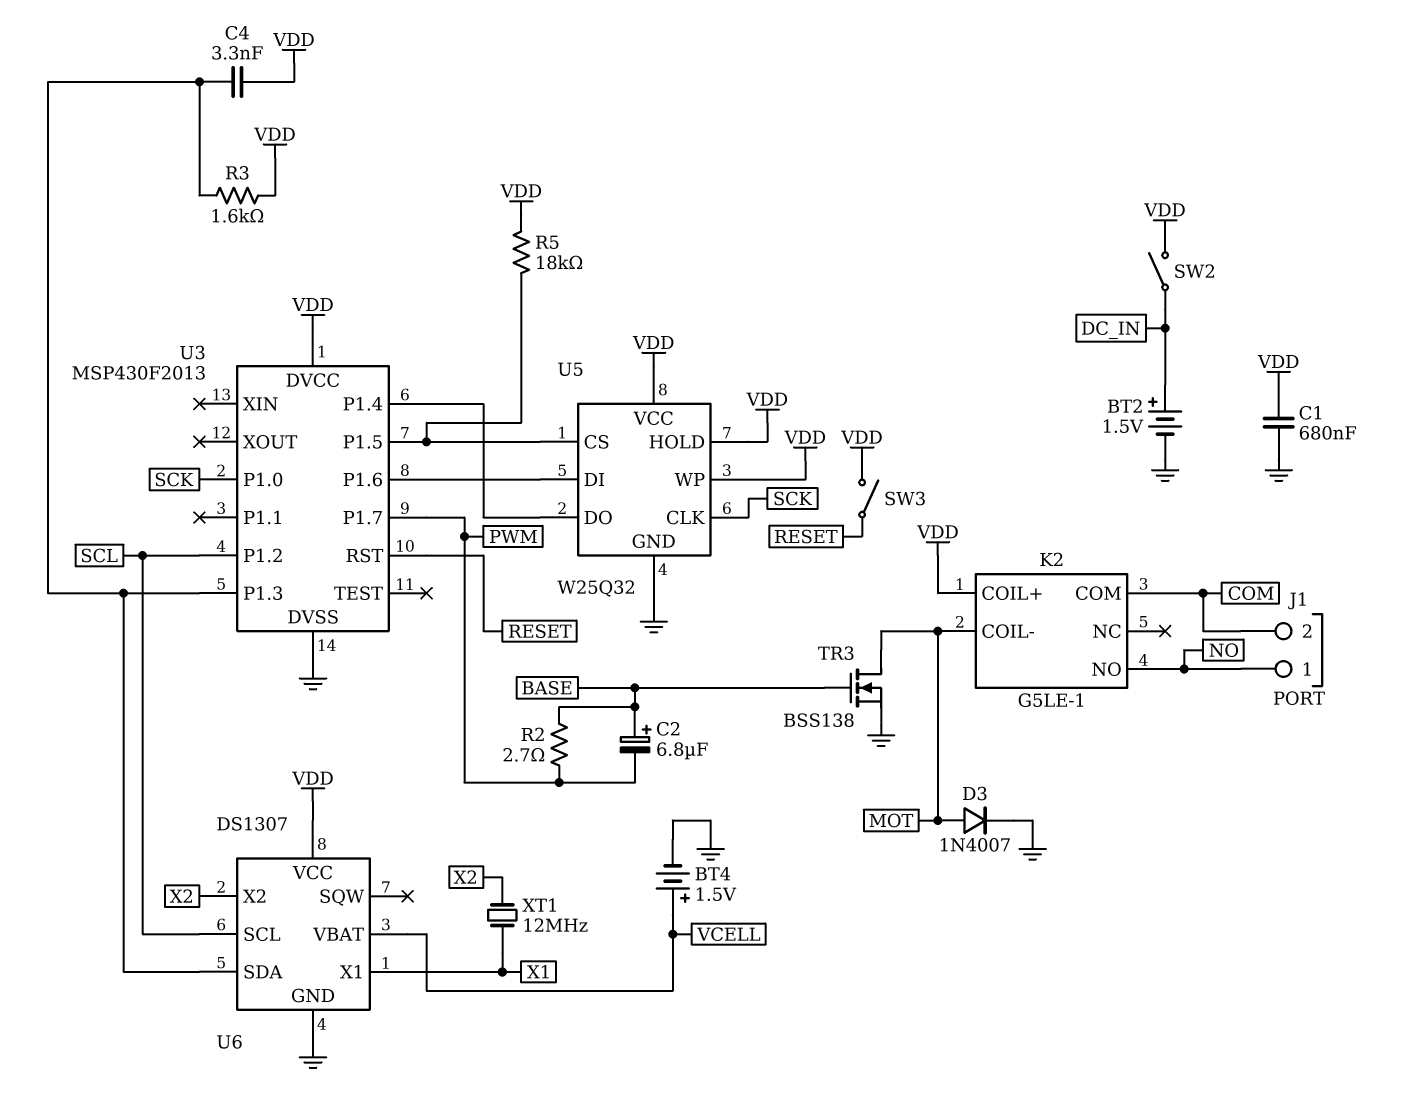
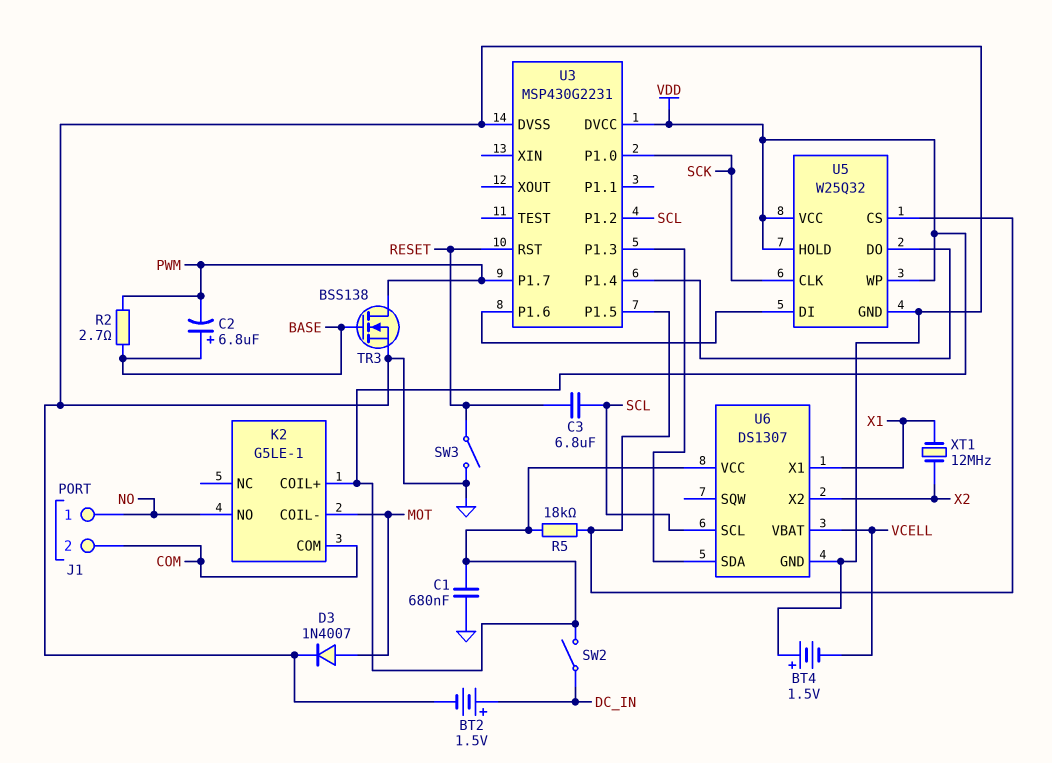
BT4: 1.5V (plus VCELL, minus GND) -> 1.5V (plus GND, minus VCELL)
C3: none -> 6.8uF (RESET, SCL)
C4: 3.3nF (U3/P1.3, VDD) -> none
R3: 1.6k (U3/P1.3, VDD) -> none
SW3: switch (RESET, VDD) -> switch (GND, RESET)
TR3: NMOS BSS138 (G BASE, D MOT, S GND) -> NMOS BSS138 (G BASE, D PWM, S GND)
U3: MSP430F2013 -> MSP430G2231

